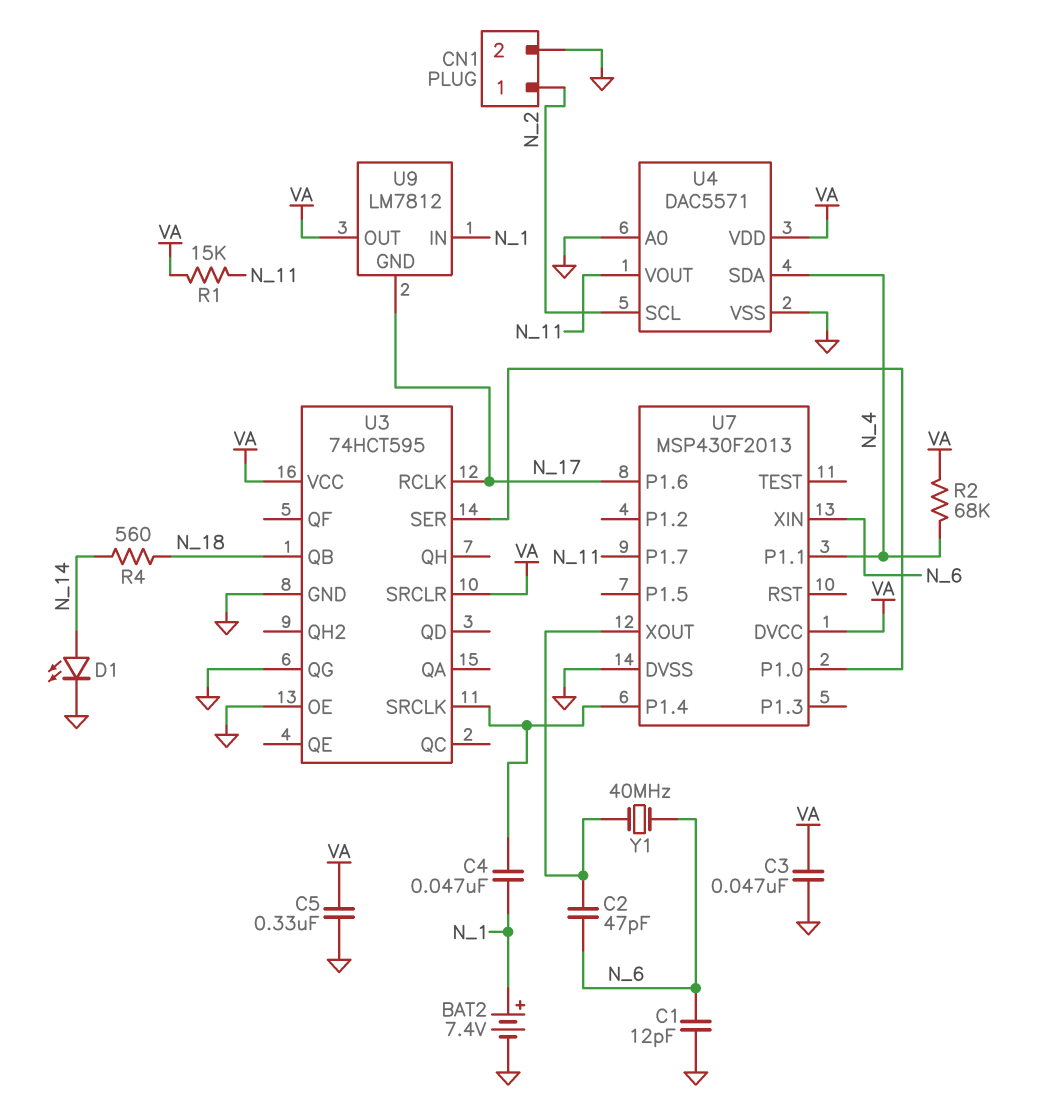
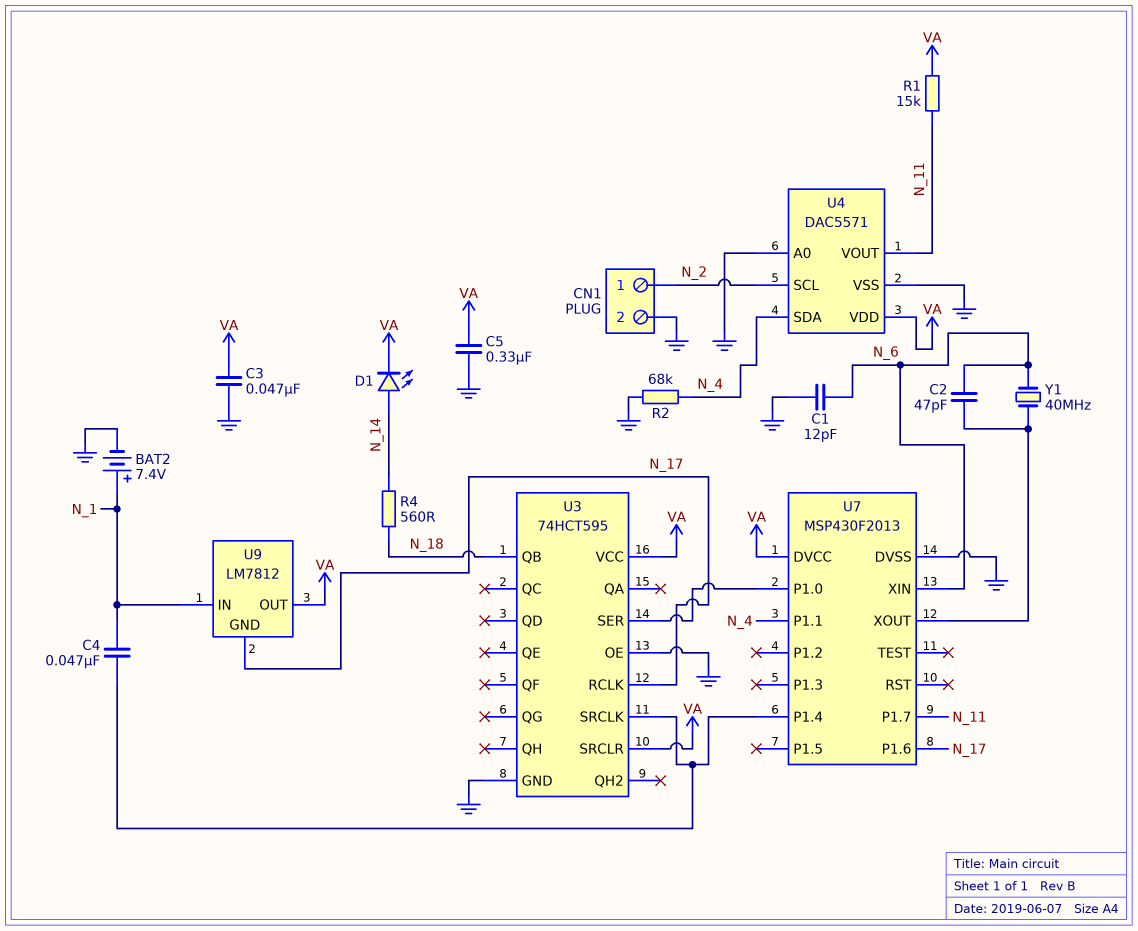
D1: LED (A N_14, K GND) -> LED (A N_14, K VA)
R2: 68k (N_4, VA) -> 68k (GND, N_4)
U3 pin QG: GND -> none

